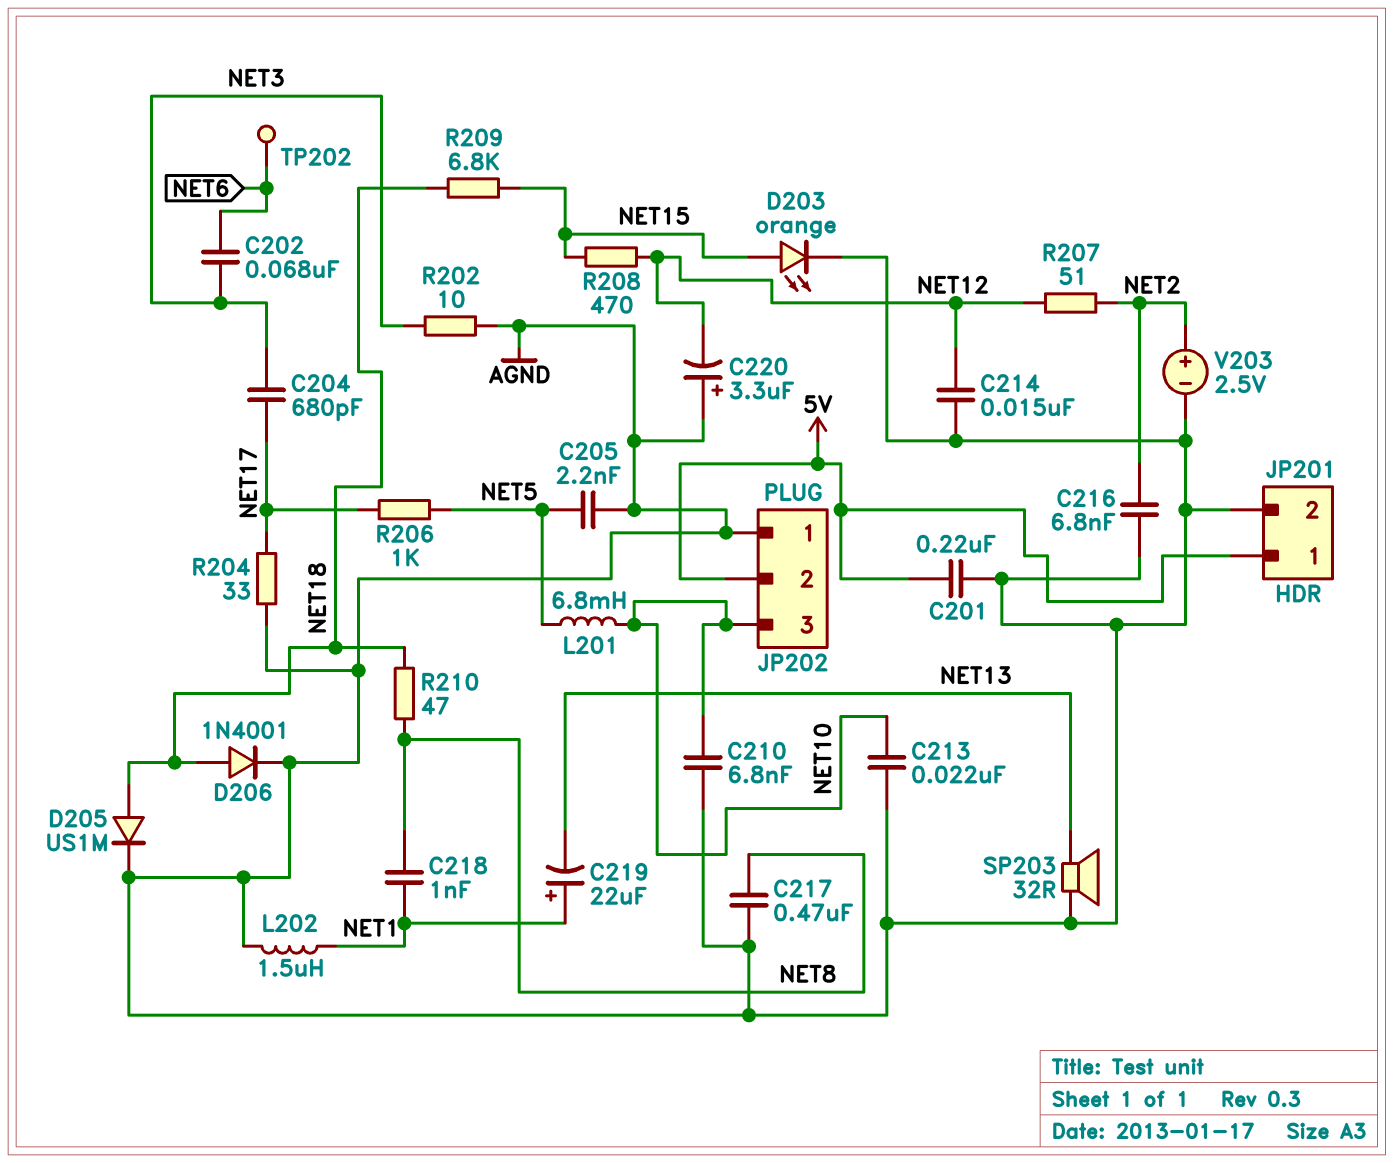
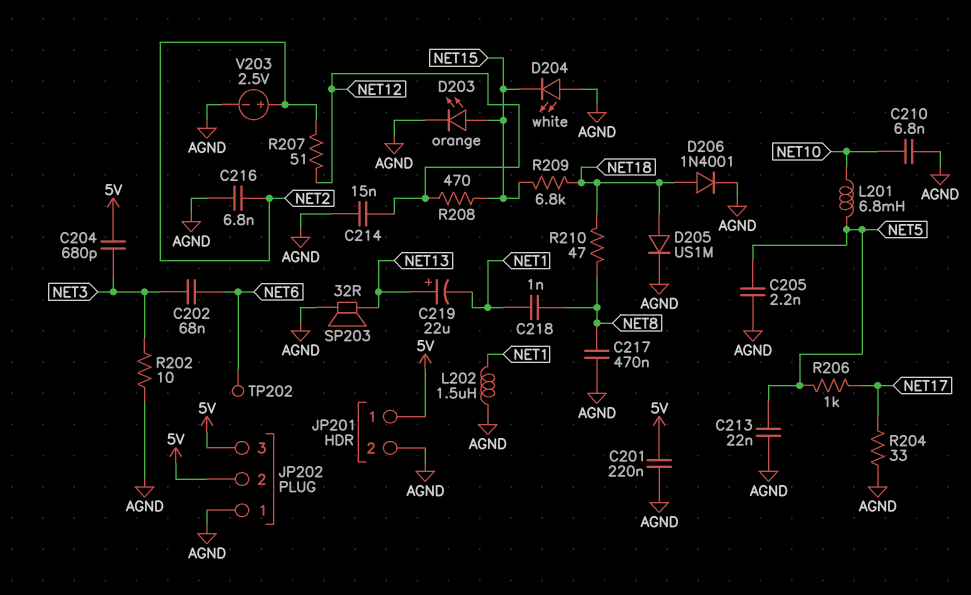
C204: 680pF (NET3, NET17) -> 680pF (5V, NET3)
C213: 22nF (AGND, NET10) -> 22nF (AGND, NET5)
C219: 22uF (plus NET1, minus NET13) -> 22uF (plus NET13, minus NET1)
C220: 3.3uF (plus AGND, minus NET12) -> none
D204: none -> LED white (A AGND, K NET15)
JP202 pin 3: NET10 -> 5V

